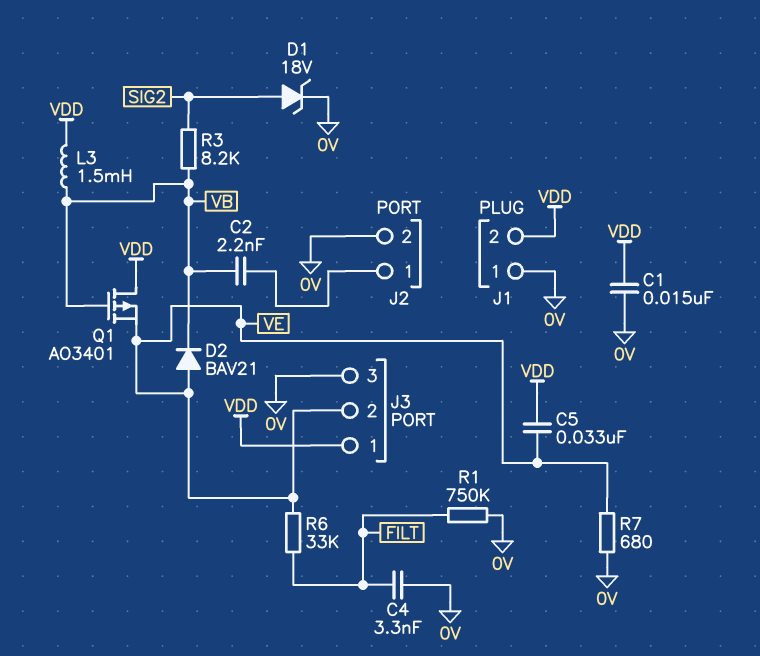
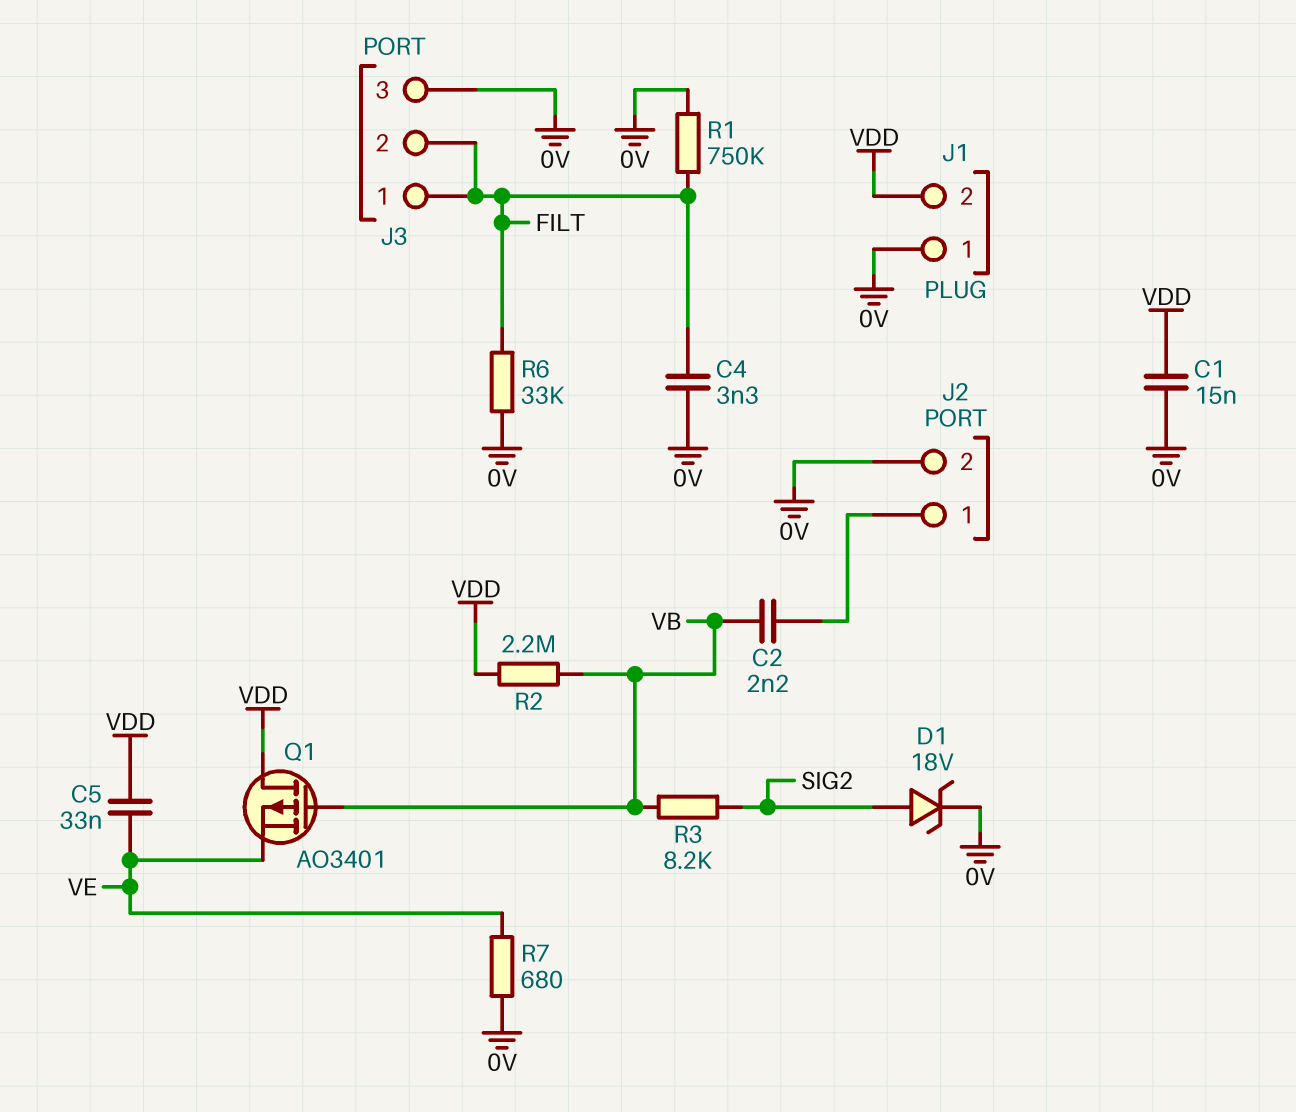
D2: diode BAV21 (A VE, K VB) -> none
J3 pin 1: VDD -> FILT
J3 pin 2: VE -> FILT
L3: 1.5mH (VB, VDD) -> none
R2: none -> 2.2M (VB, VDD)
R6: 33k (FILT, VE) -> 33k (0V, FILT)

